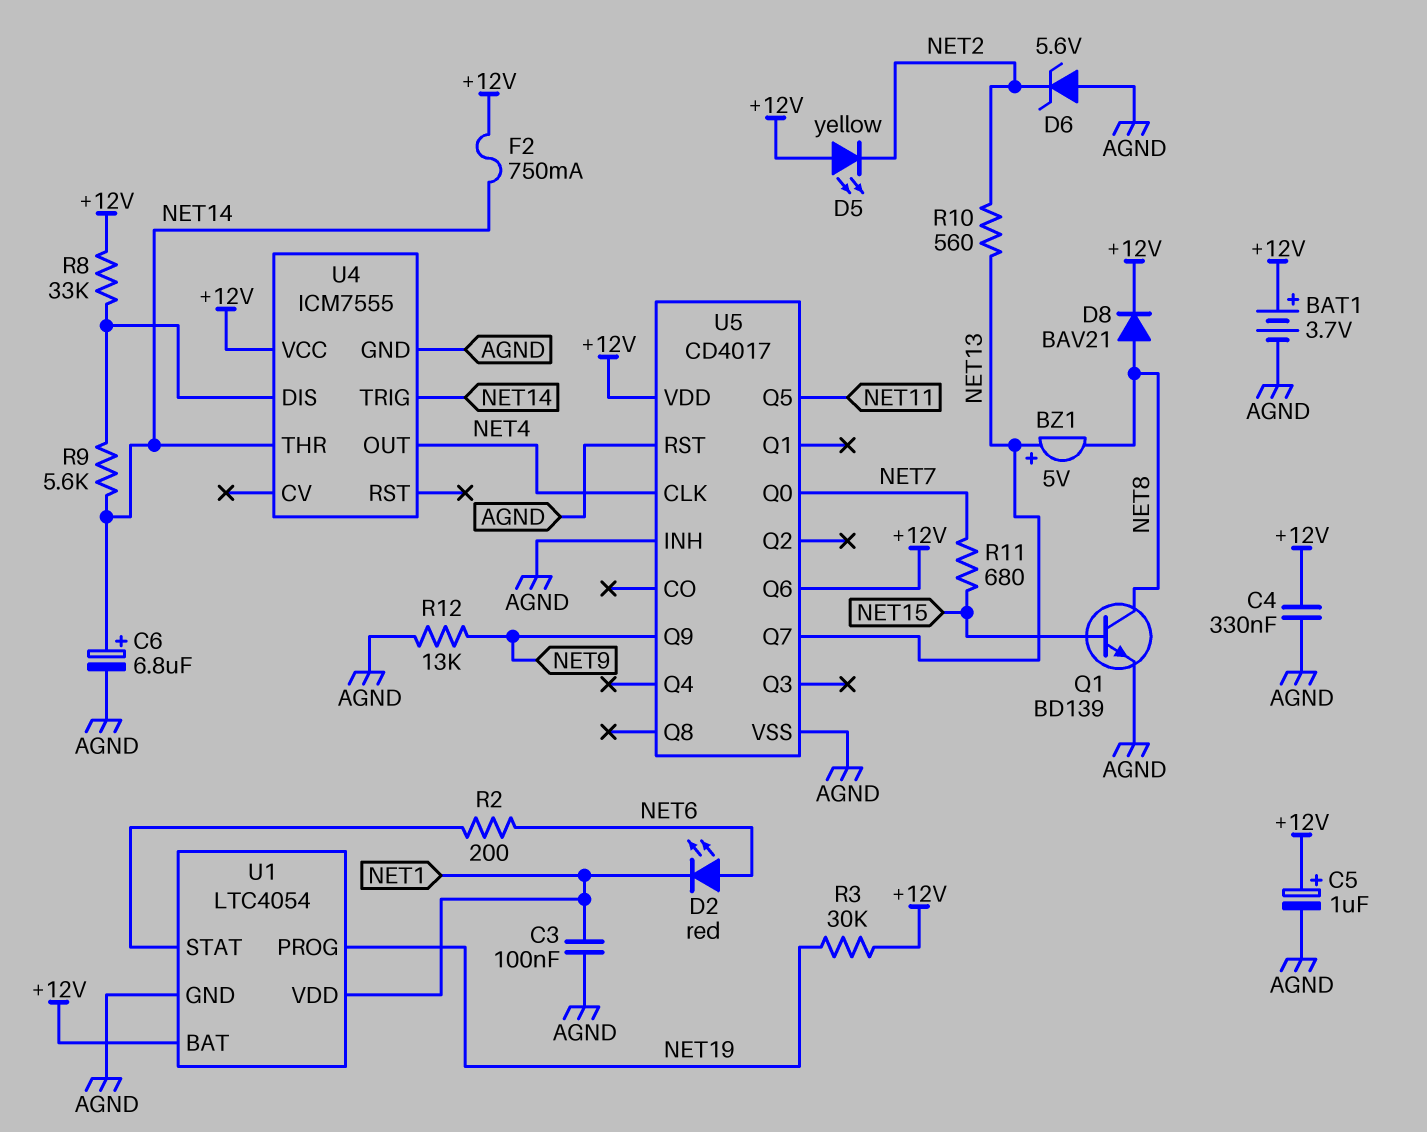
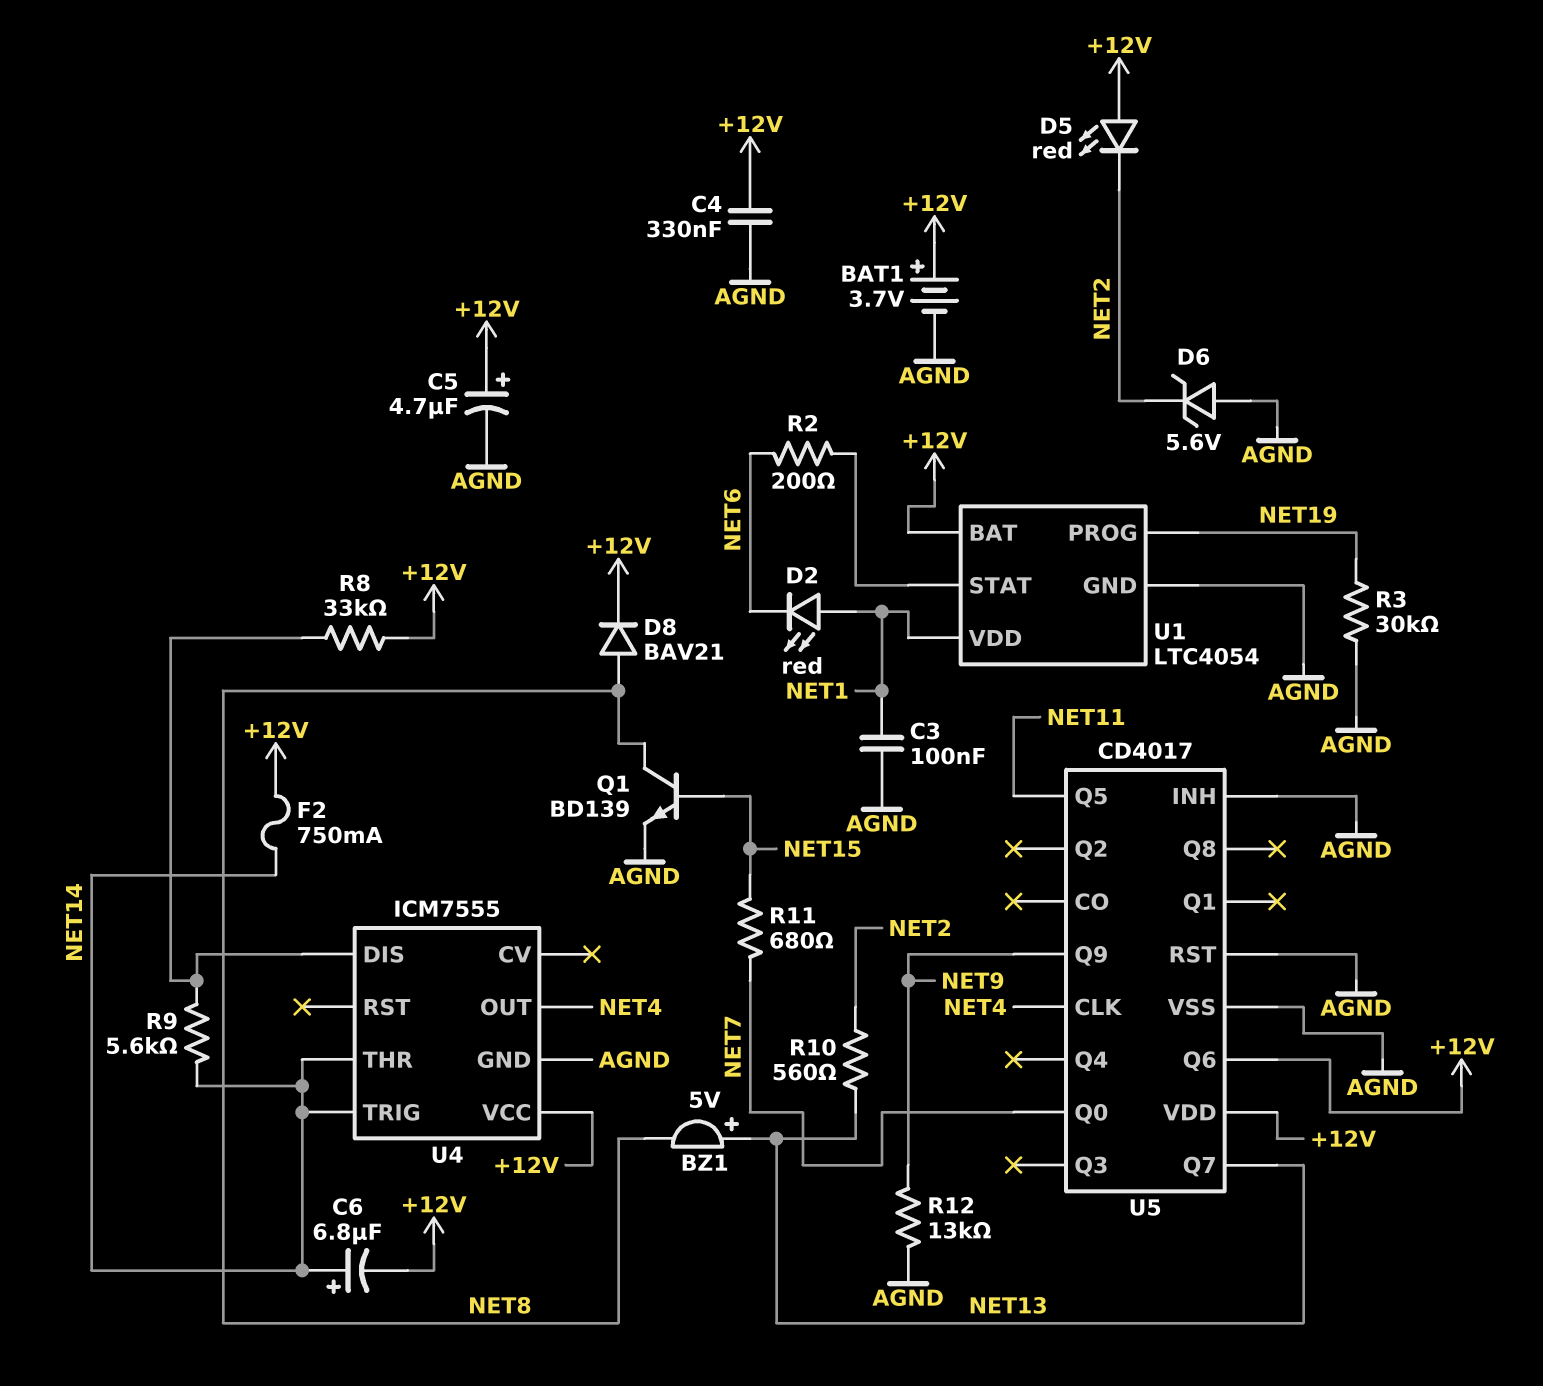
C5: 1uF (plus +12V, minus AGND) -> 4.7uF (plus +12V, minus AGND)
C6: 6.8uF (plus NET14, minus AGND) -> 6.8uF (plus NET14, minus +12V)
D2: LED red (A NET6, K NET1) -> LED red (A NET1, K NET6)
D5: LED yellow (A +12V, K NET2) -> LED red (A +12V, K NET2)
R3: 30k (+12V, NET19) -> 30k (AGND, NET19)

